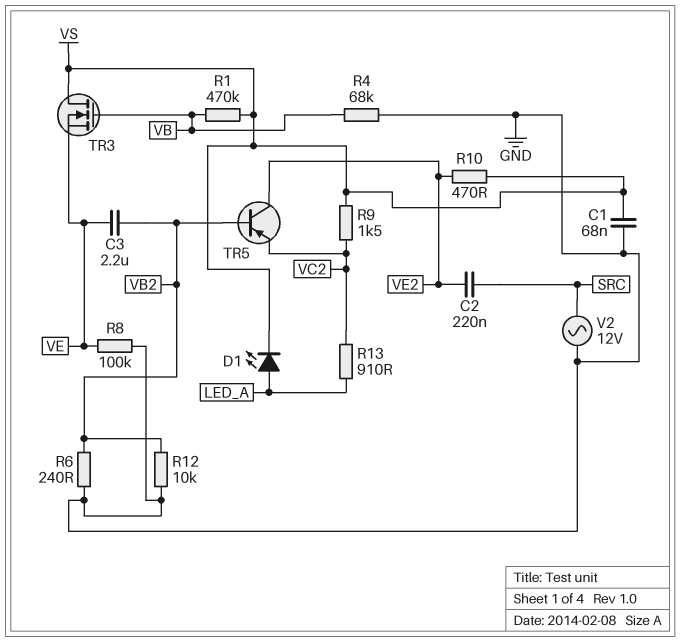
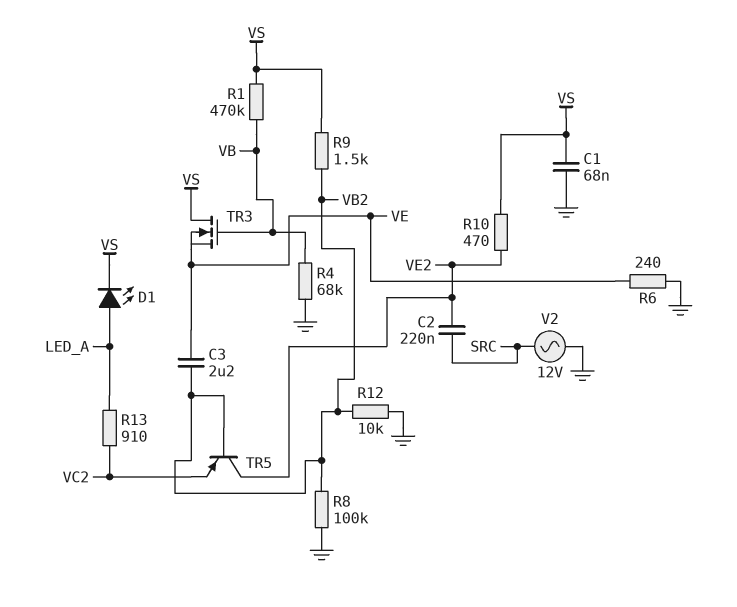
R6: 240 (GND, VB2) -> 240 (GND, VE)
R8: 100k (GND, VE) -> 100k (GND, VB2)
R9: 1.5k (VC2, VS) -> 1.5k (VB2, VS)

